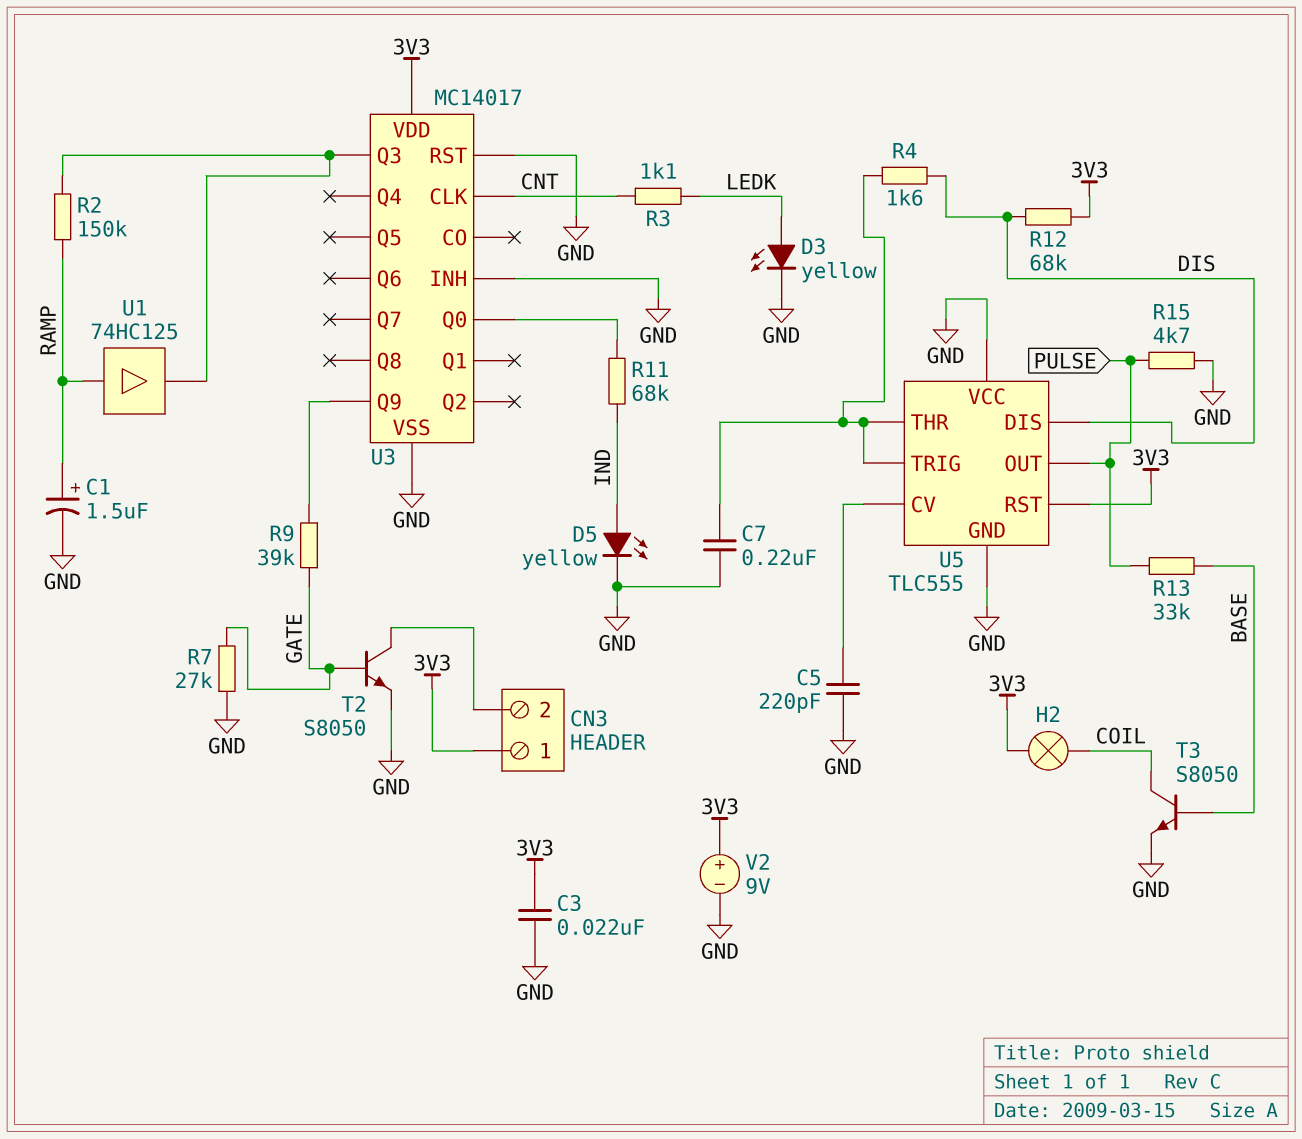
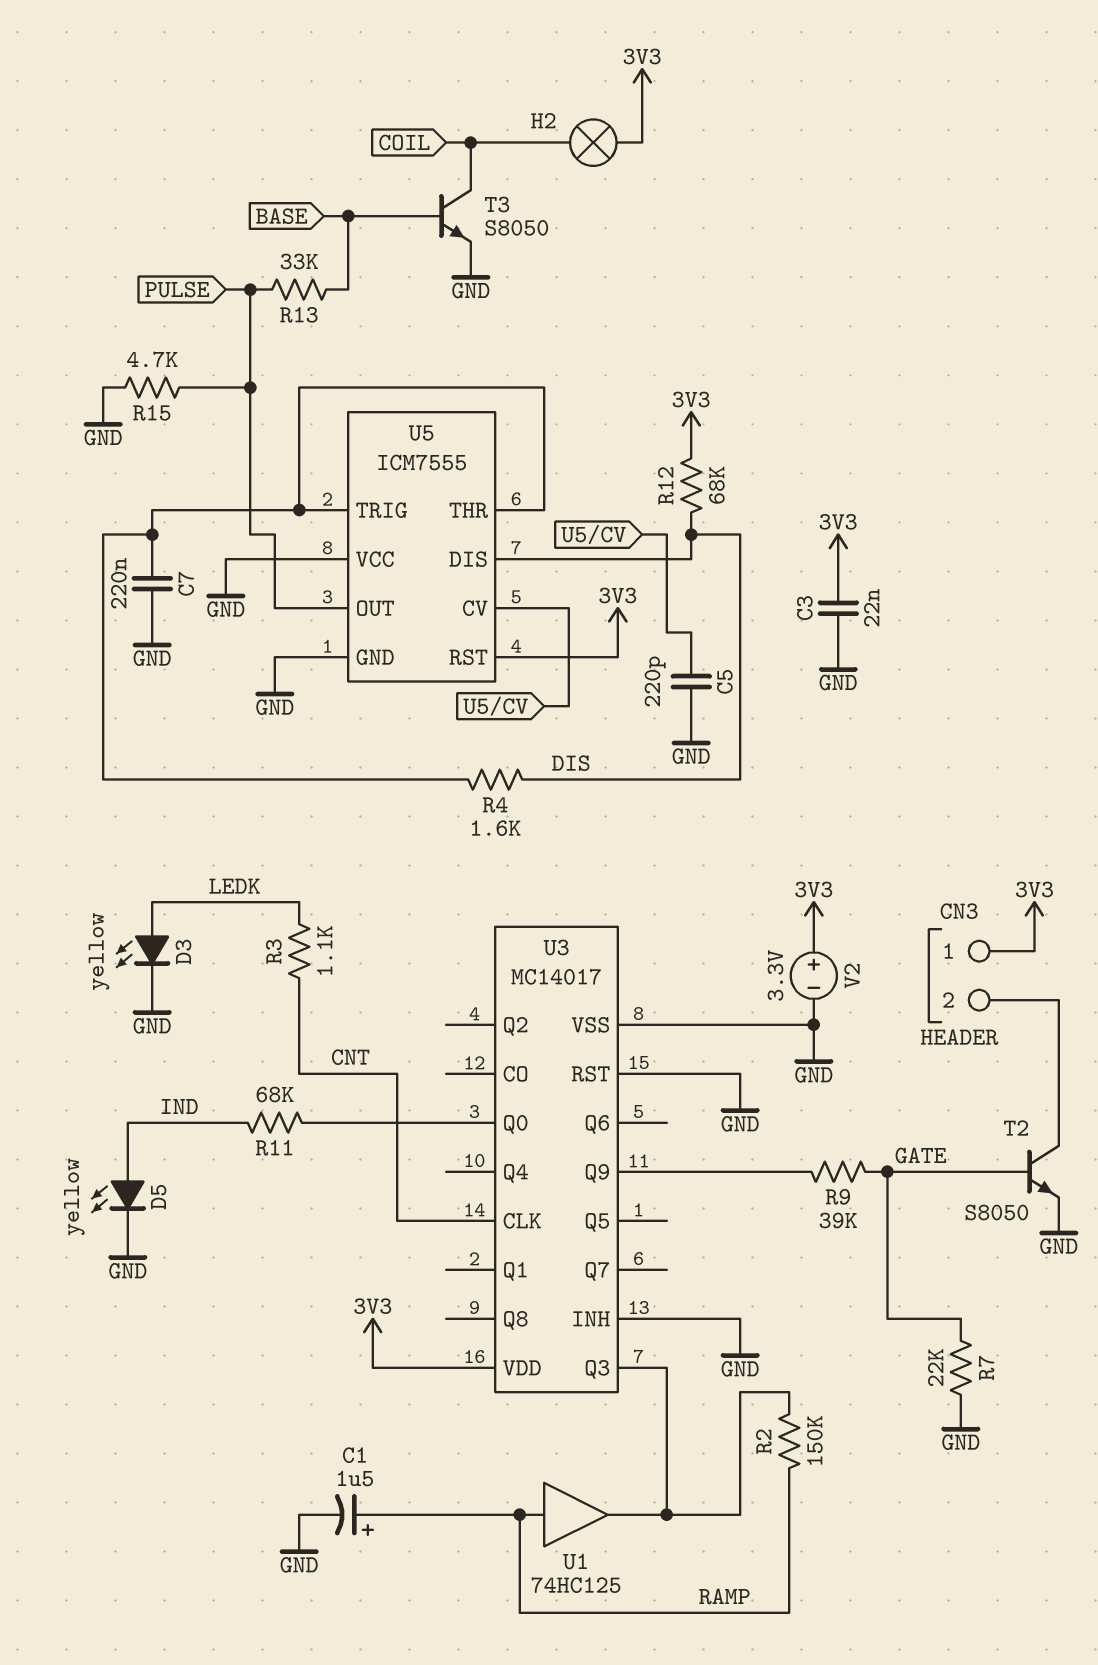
R7: 27k (GATE, GND) -> 22k (GATE, GND)
U5: TLC555 -> ICM7555
V2: 9V (plus 3V3, minus GND) -> 3.3V (plus 3V3, minus GND)

